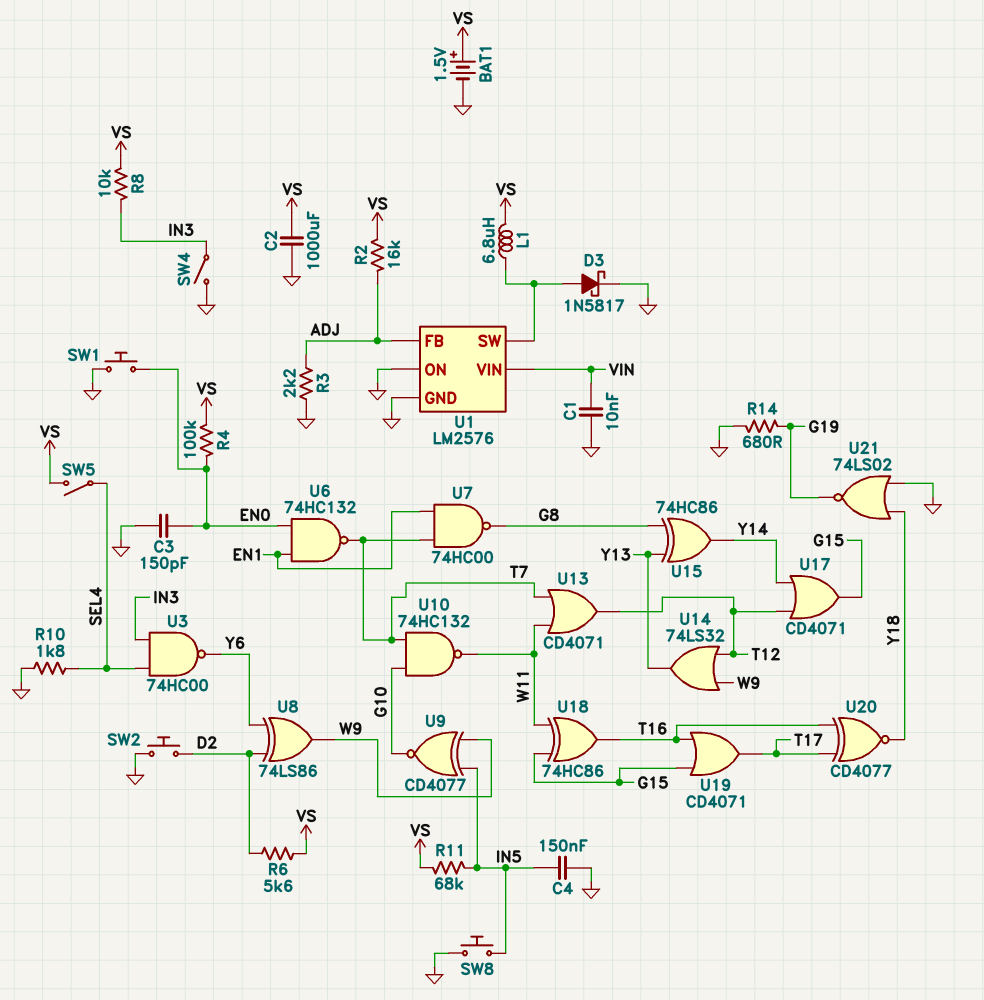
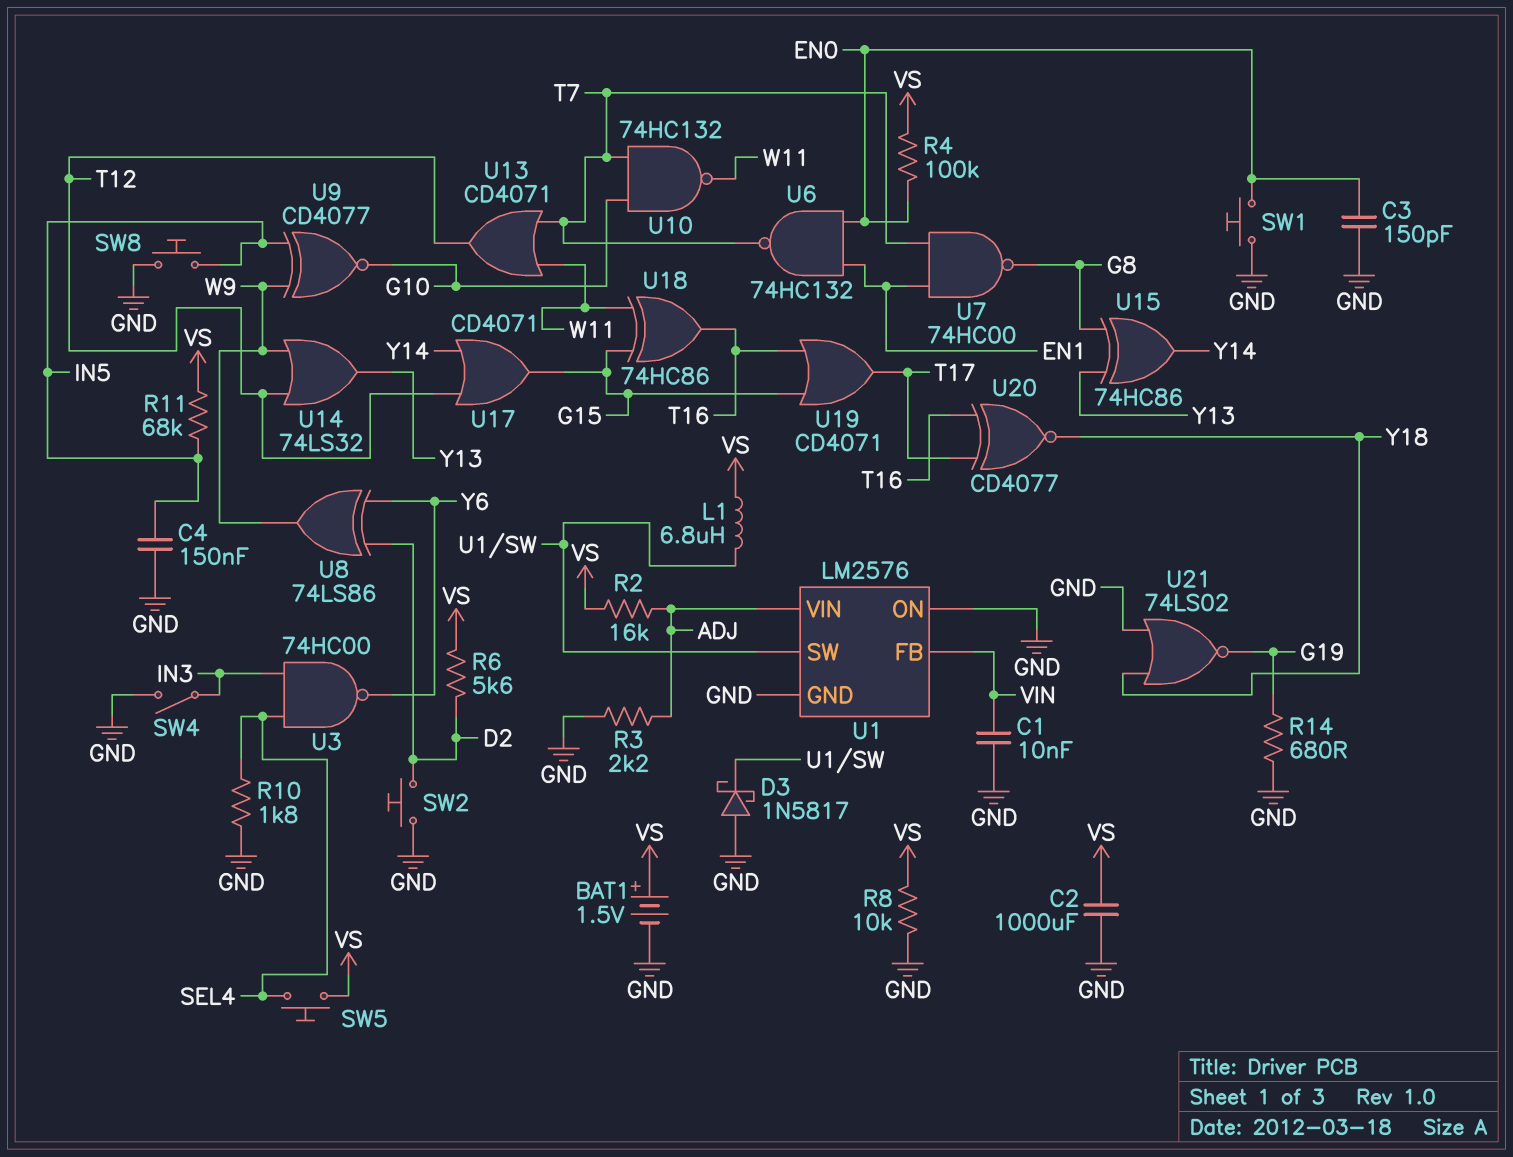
D3: schottky 1N5817 (A U1/SW, K GND) -> schottky 1N5817 (A GND, K U1/SW)
R8: 10k (IN3, VS) -> 10k (GND, VS)
SW5: switch (SEL4, VS) -> button (SEL4, VS)
U1 pin FB: ADJ -> VIN
U1 pin VIN: VIN -> ADJ

